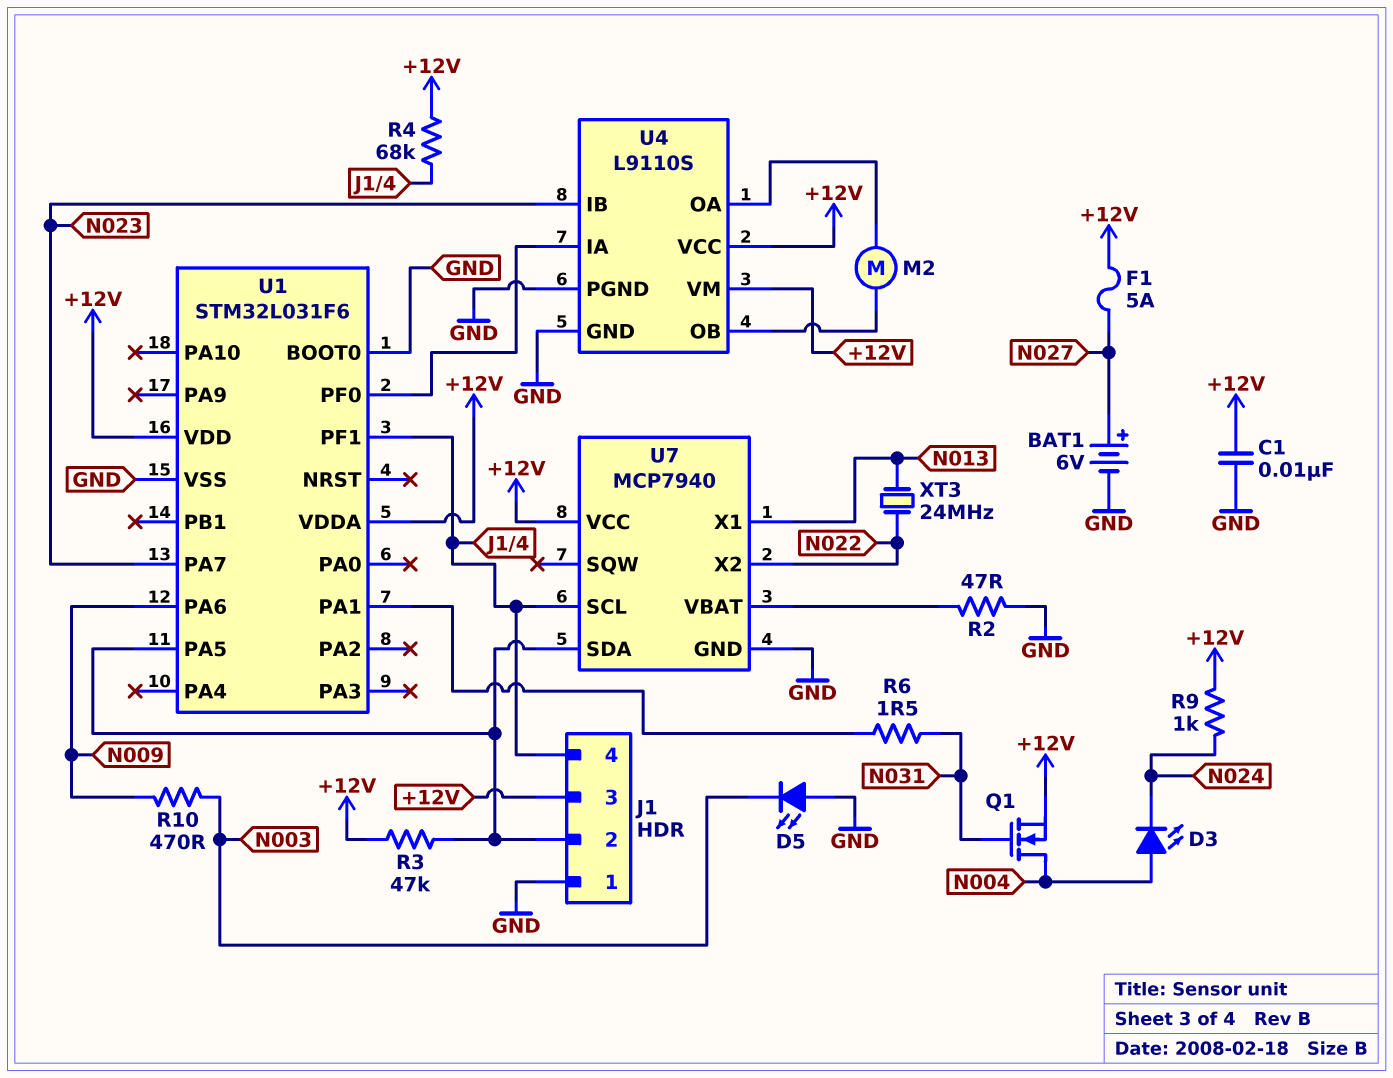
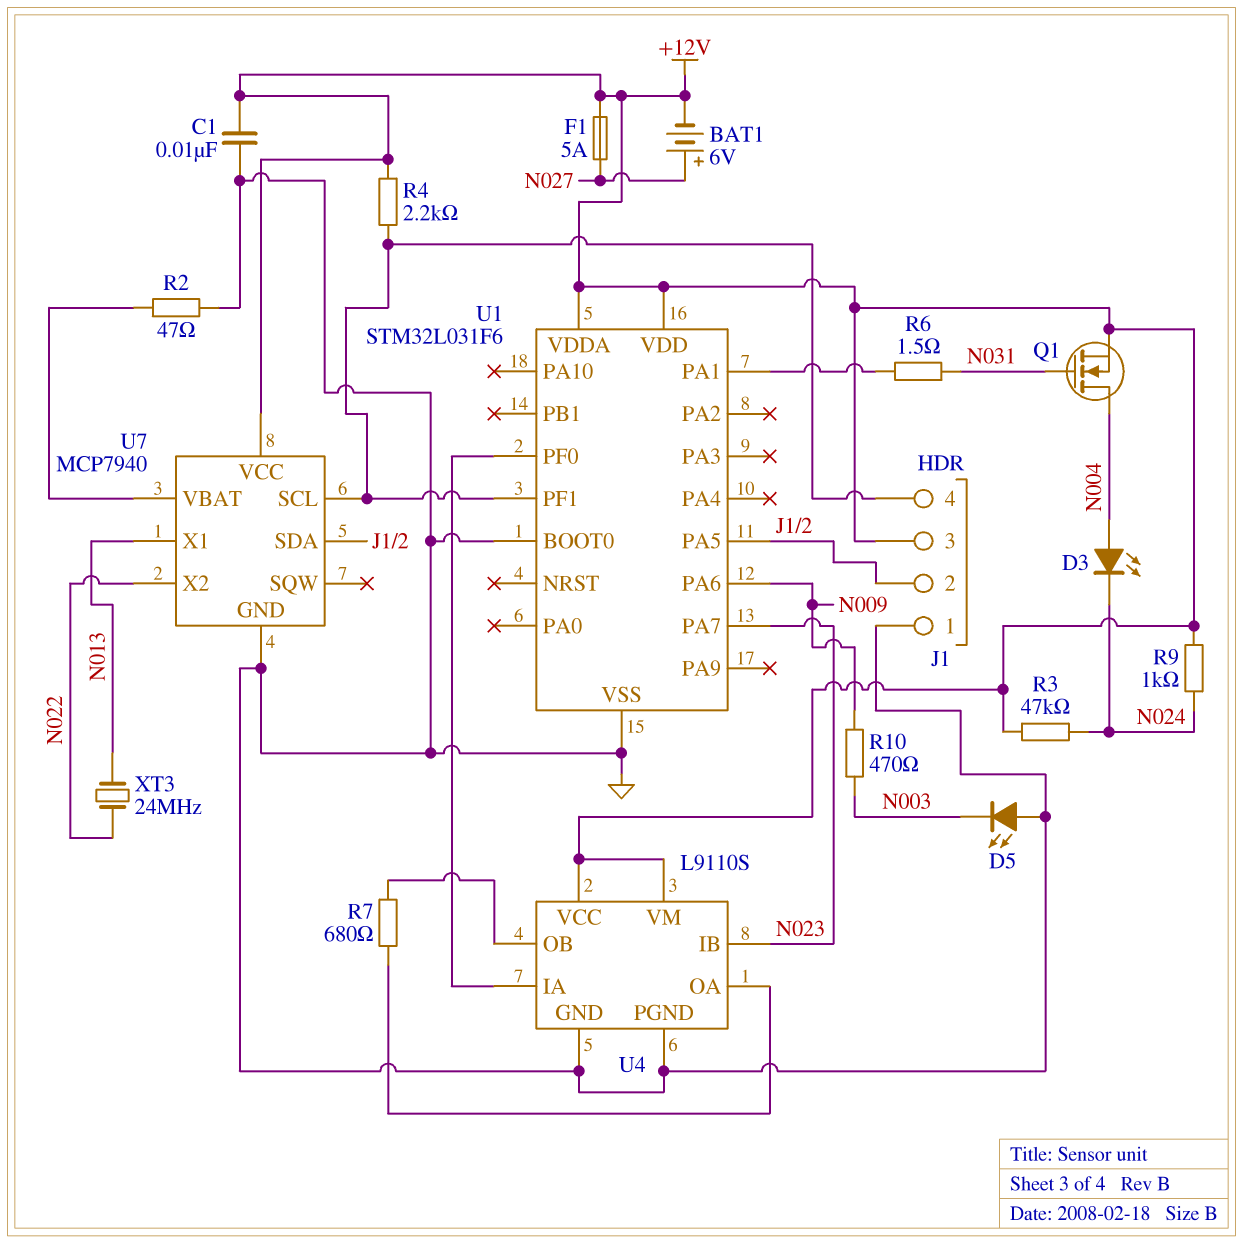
BAT1: 6V (plus N027, minus GND) -> 6V (plus N027, minus +12V)
M2: motor (U4/OA, U4/OB) -> none
R3: 47k (+12V, J1/2) -> 47k (+12V, N024)
R4: 68k (+12V, J1/4) -> 2.2k (+12V, J1/4)
R7: none -> 680 (U4/OA, U4/OB)

